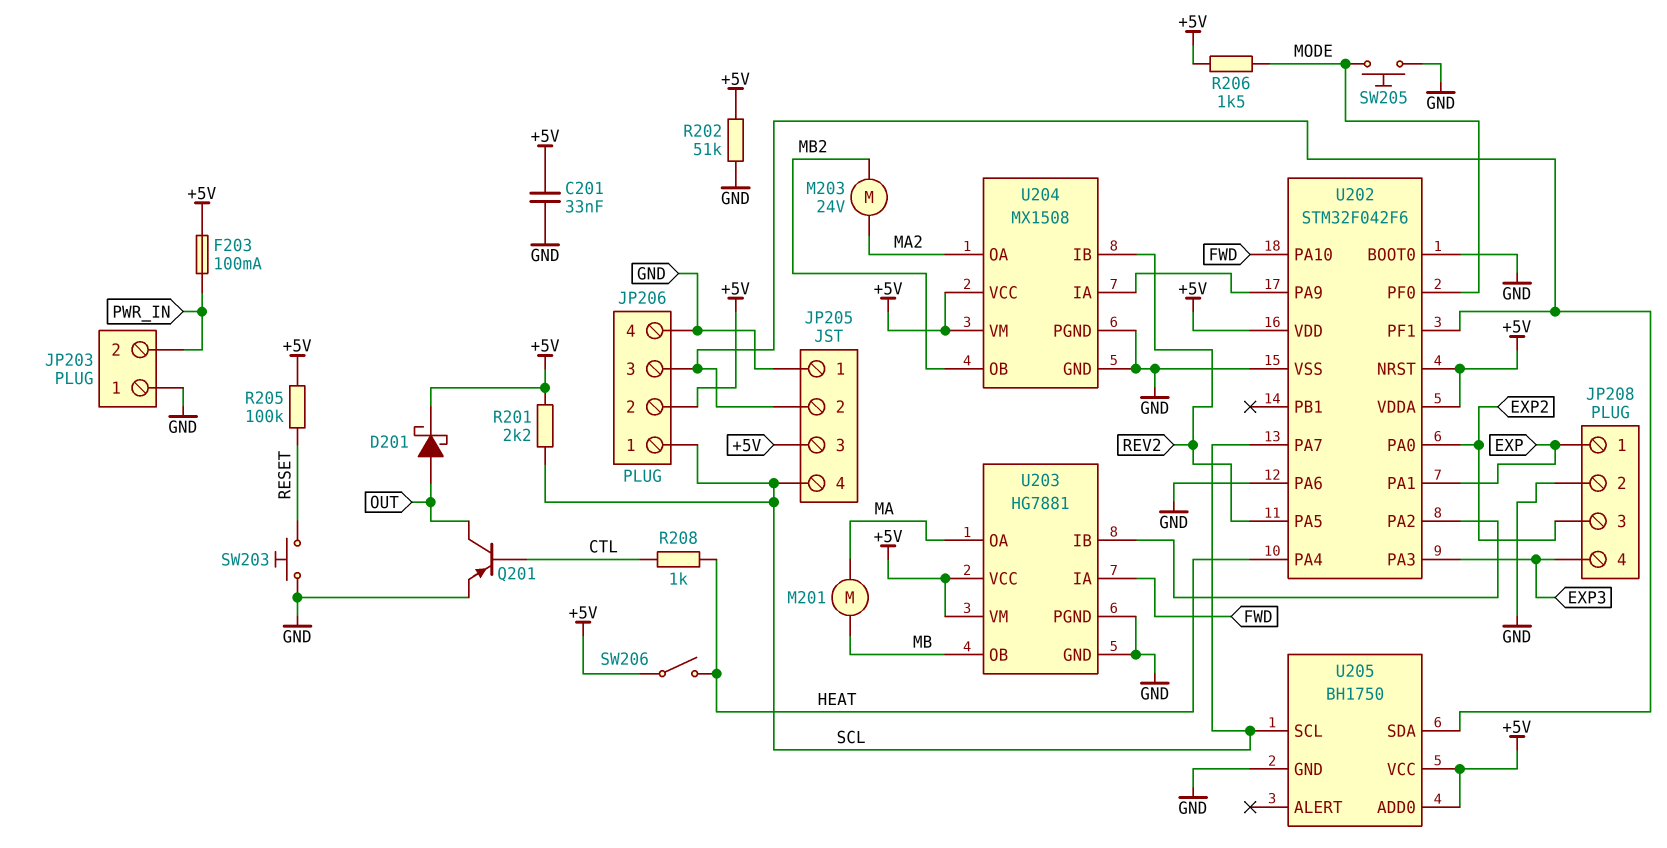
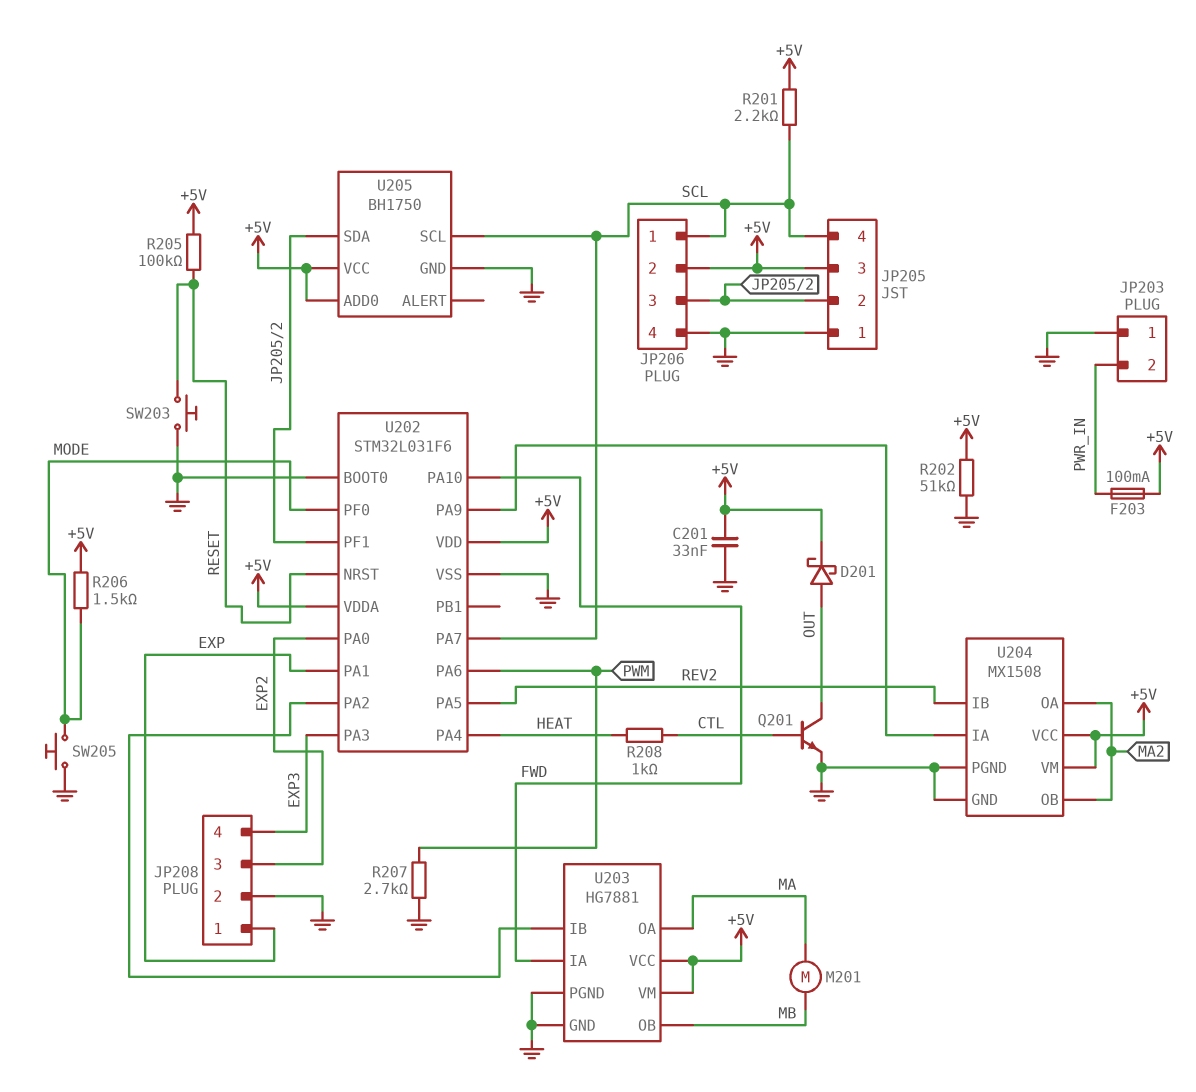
M203: motor 24V (MA2, MB2) -> none
Q201: PNP (B CTL, C OUT, E GND) -> NPN (B CTL, C OUT, E GND)
R207: none -> 2.7k (GND, PWM)
SW206: switch (+5V, HEAT) -> none
U202: STM32F042F6 -> STM32L031F6
U202 pin NRST: +5V -> RESET
U202 pin PA6: GND -> PWM
U204 pin OB: MB2 -> MA2

